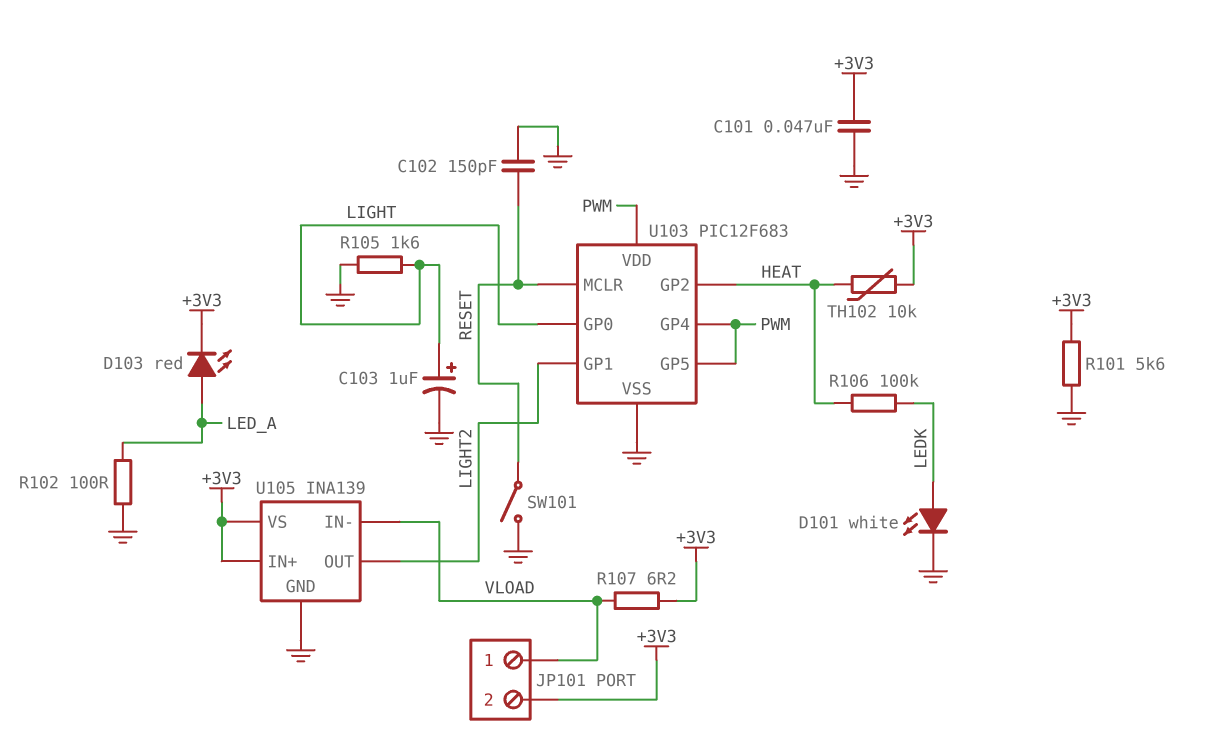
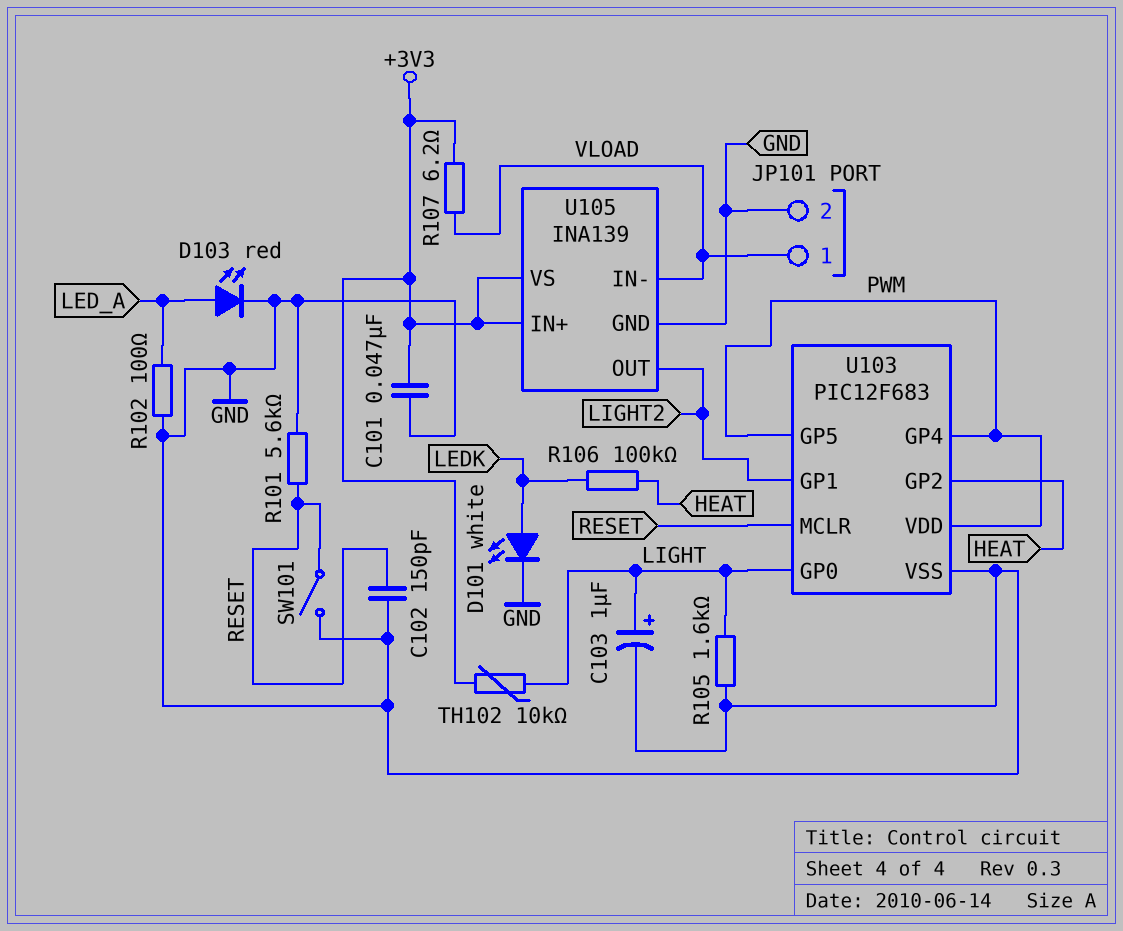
D103: LED red (A LED_A, K +3V3) -> LED red (A LED_A, K GND)
JP101 pin 2: +3V3 -> GND
R101: 5.6k (+3V3, GND) -> 5.6k (GND, RESET)
TH102: 10k (+3V3, HEAT) -> 10k (+3V3, LIGHT)

